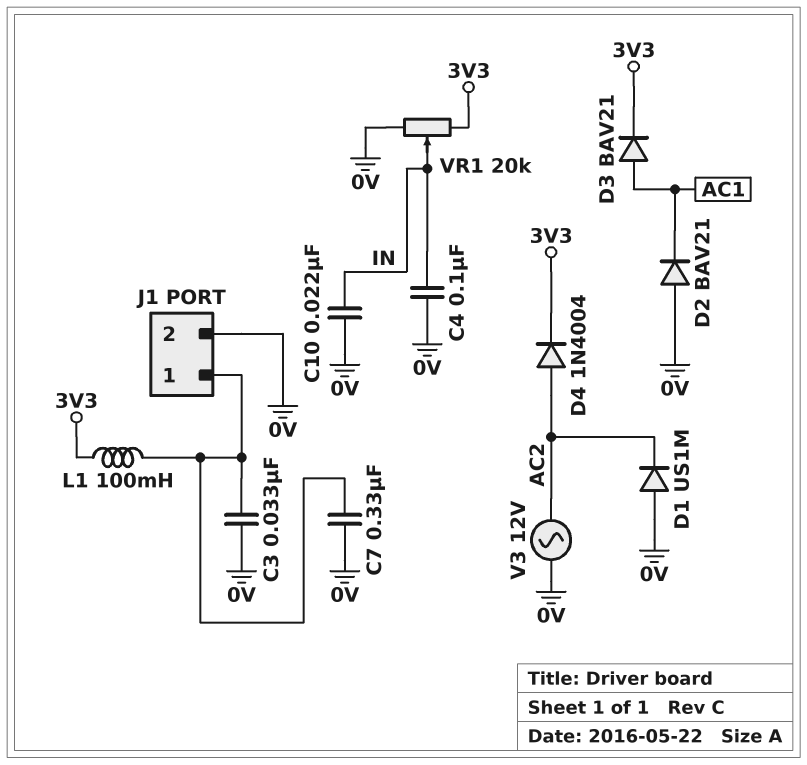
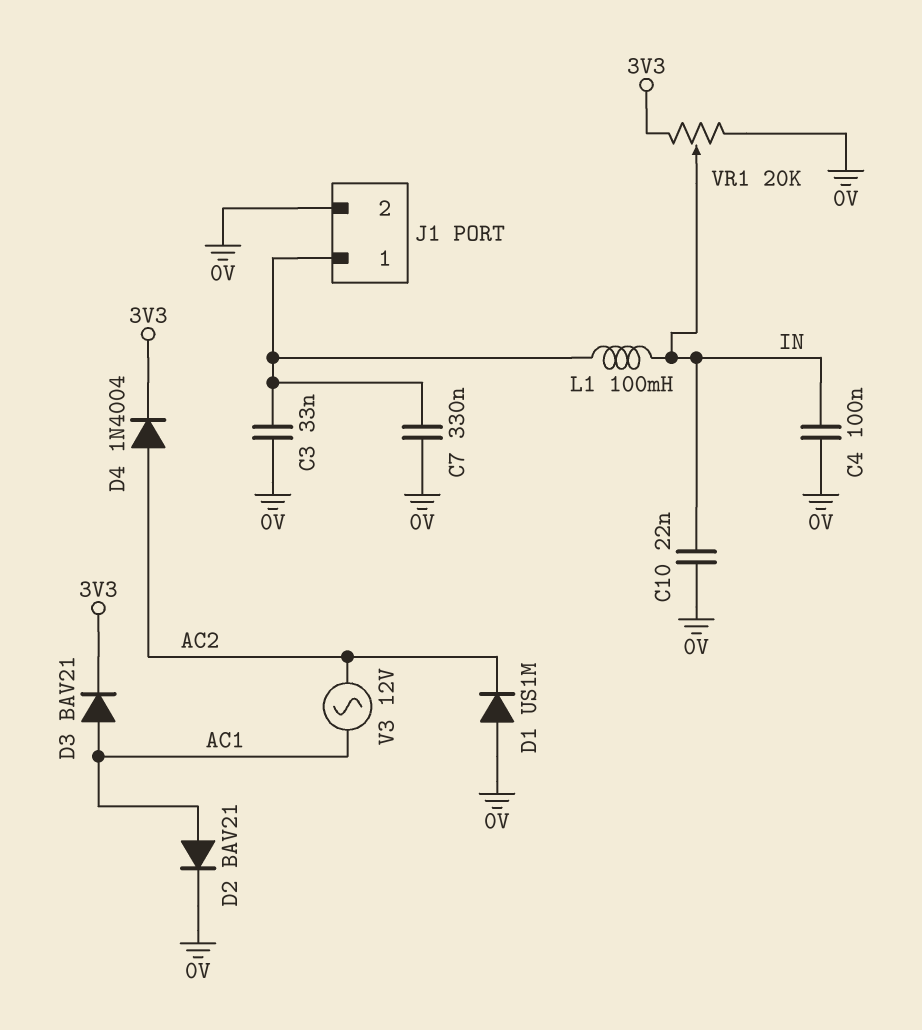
D2: diode BAV21 (A 0V, K AC1) -> diode BAV21 (A AC1, K 0V)
L1: 100mH (3V3, J1/1) -> 100mH (IN, J1/1)
V3: AC 12V (0V, AC2) -> AC 12V (AC1, AC2)

